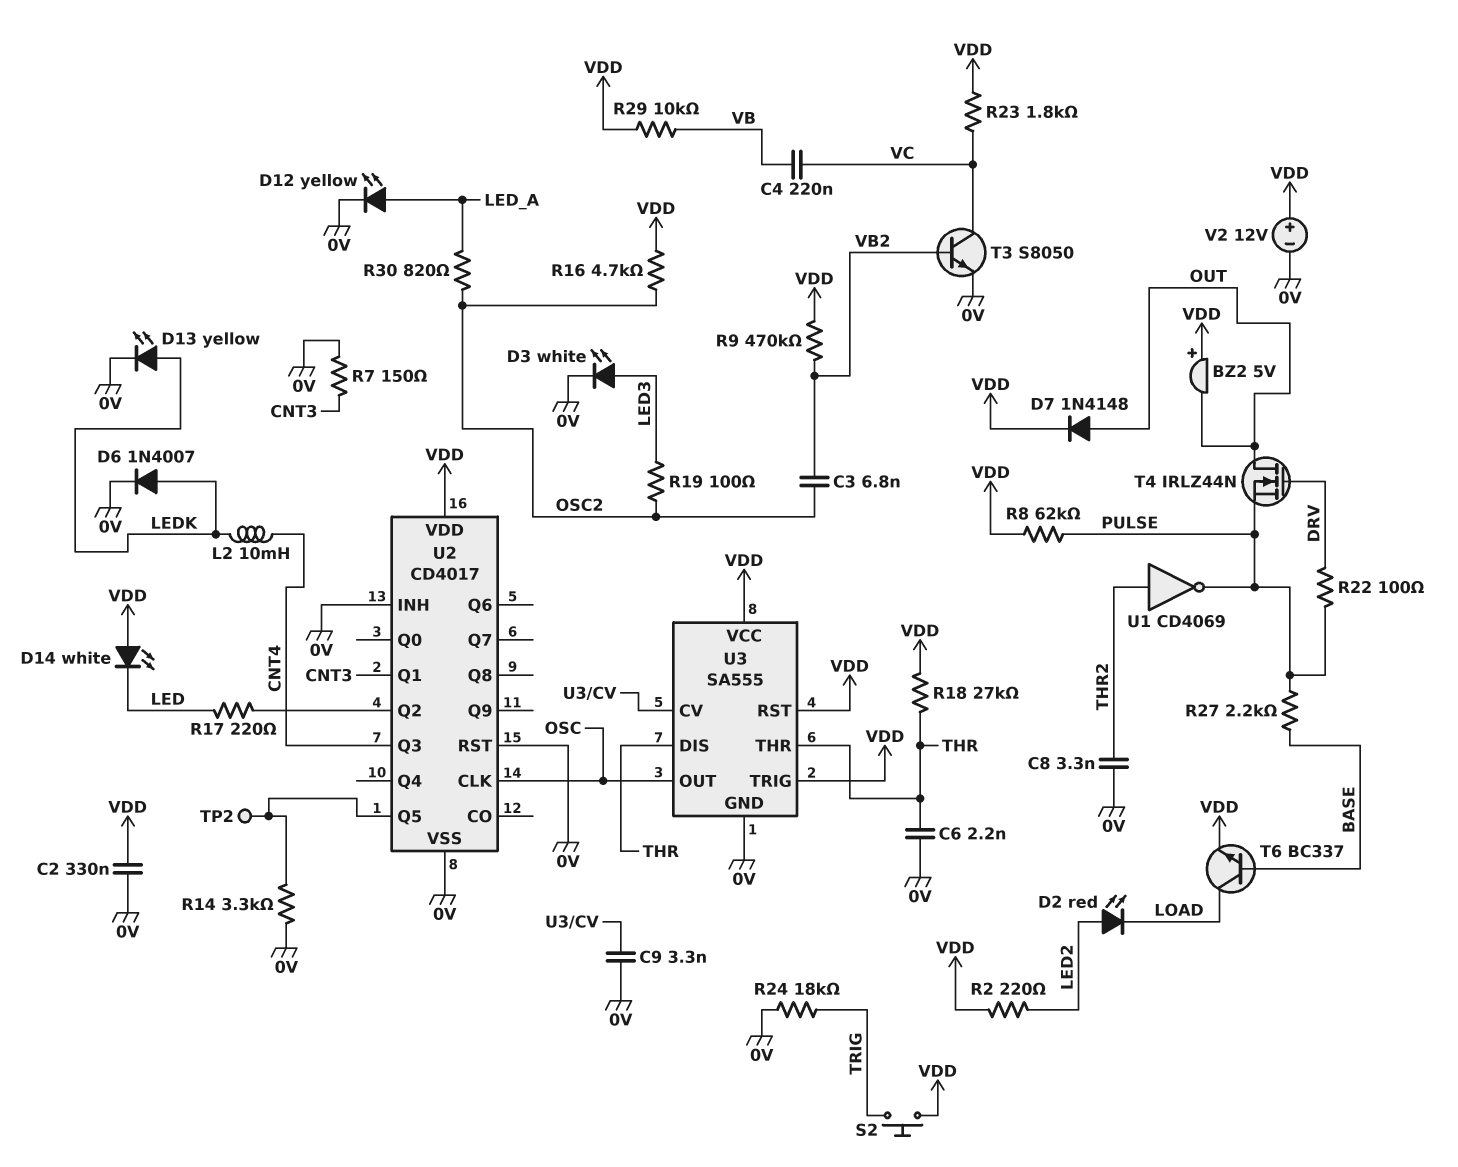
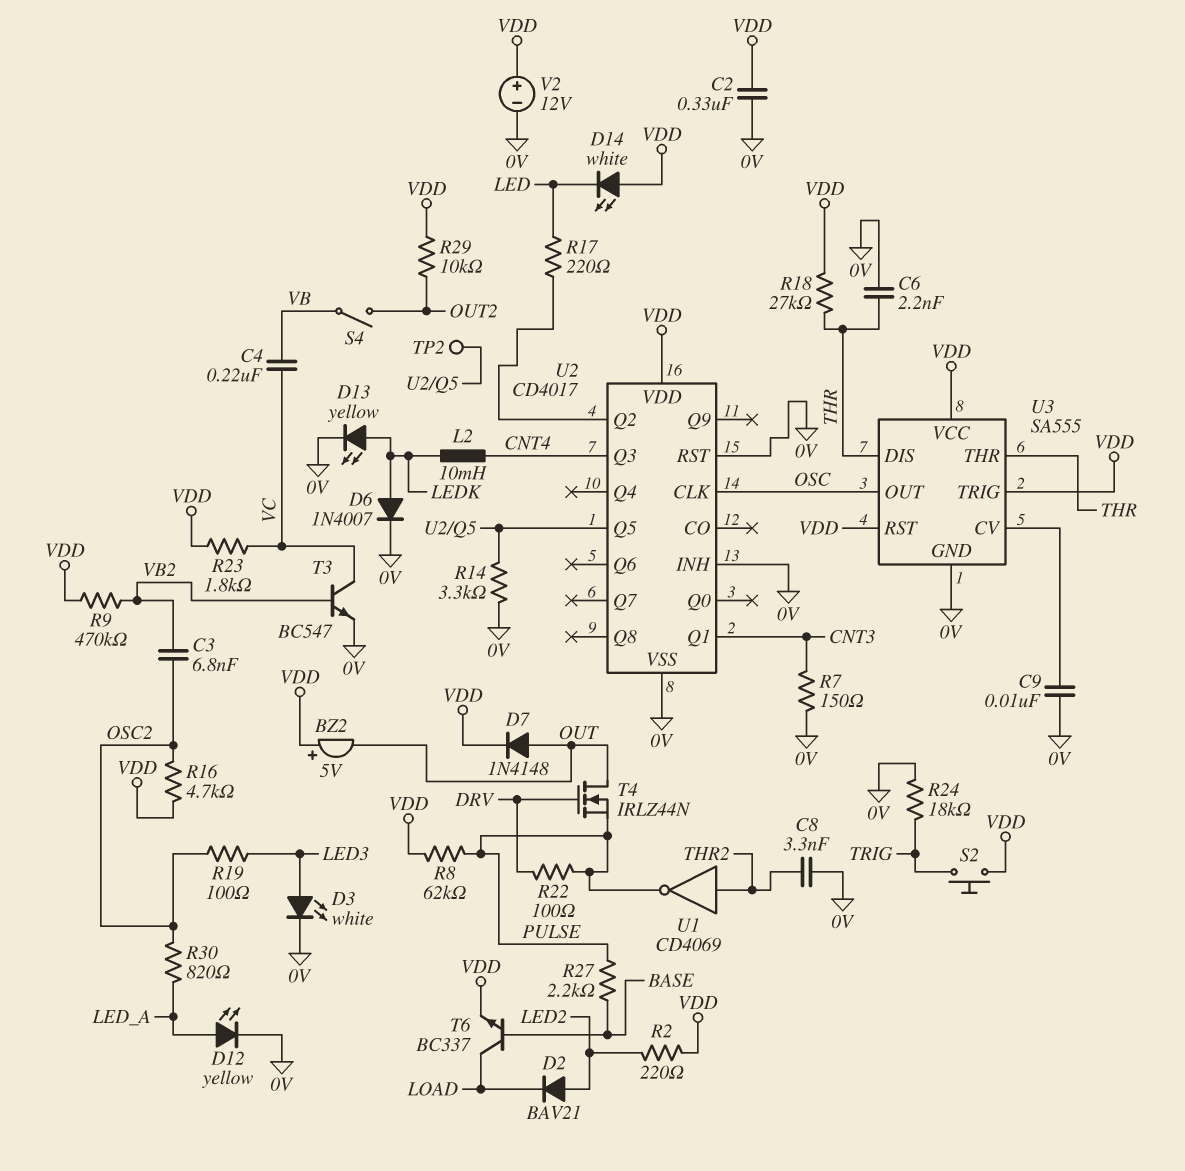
C9: 3.3nF (0V, U3/CV) -> 10nF (0V, U3/CV)
D2: LED red (A LED2, K LOAD) -> diode BAV21 (A LED2, K LOAD)
R29: 10k (VB, VDD) -> 10k (OUT2, VDD)
S4: none -> switch (OUT2, VB)
T3: NPN S8050 (B VB2, C VC, E 0V) -> NPN BC547 (B VB2, C VC, E 0V)

